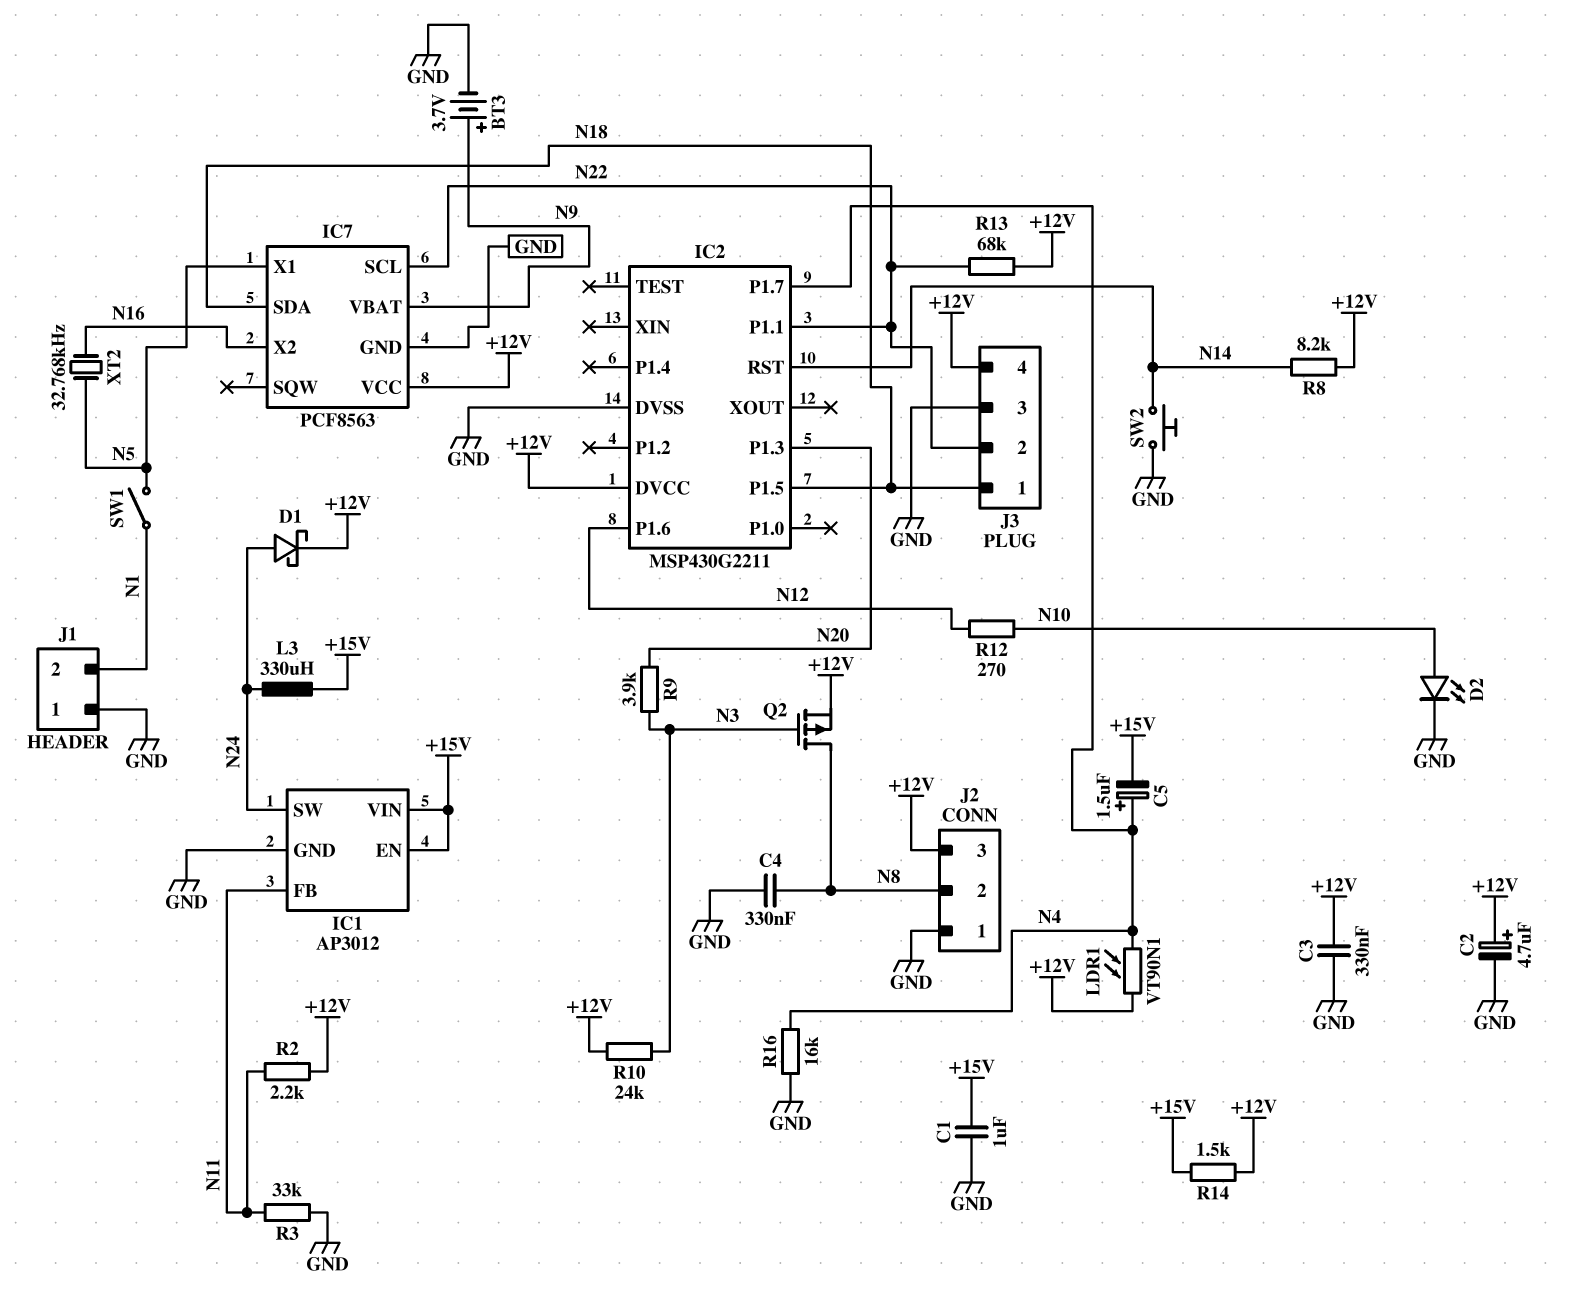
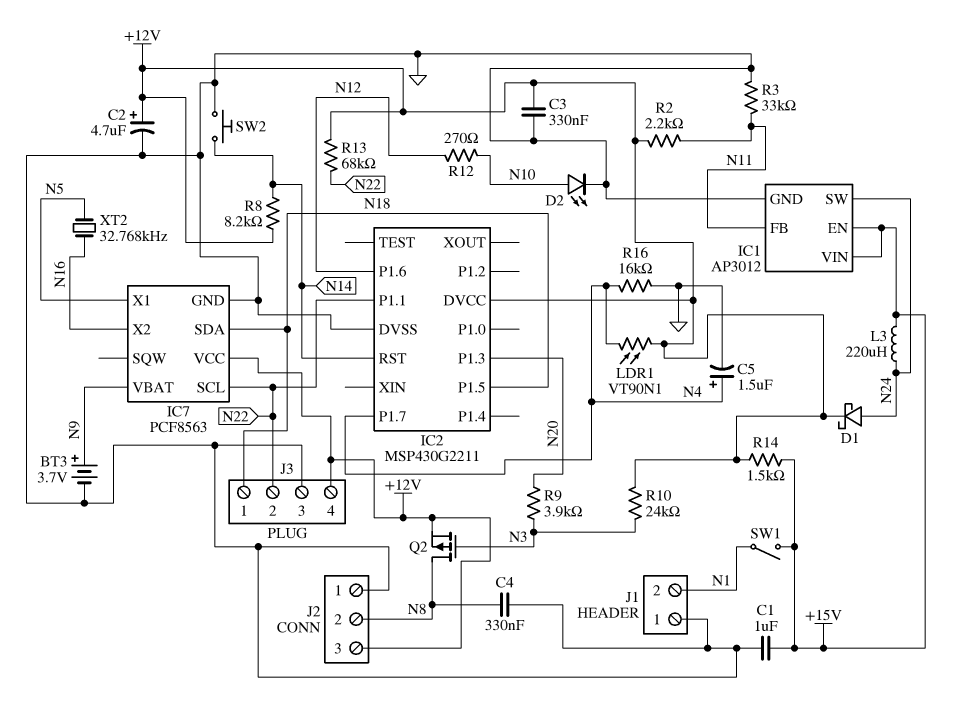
C5: 1.5uF (plus N4, minus +15V) -> 1.5uF (plus N4, minus GND)
L3: 330uH (+15V, N24) -> 220uH (+15V, N24)
SW1: switch (N1, N5) -> switch (+15V, N1)

